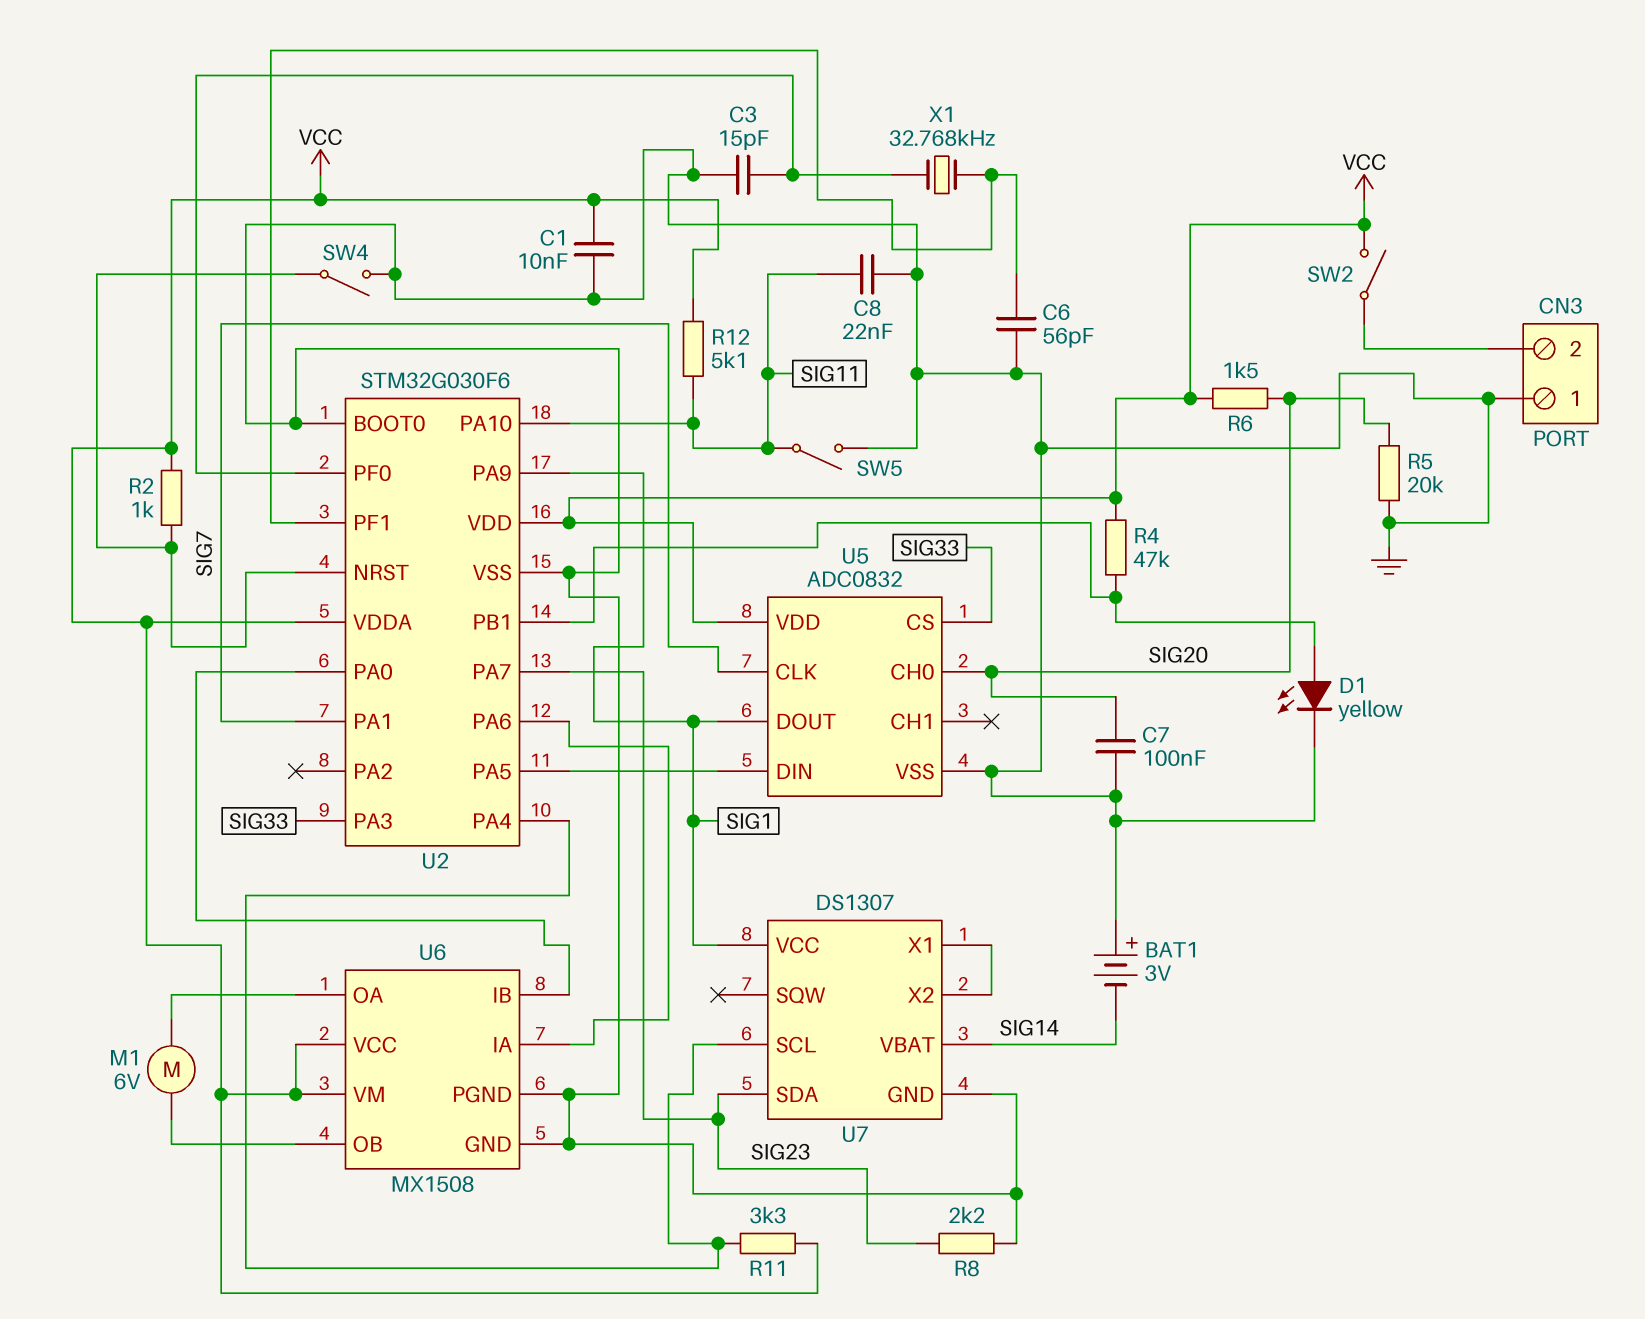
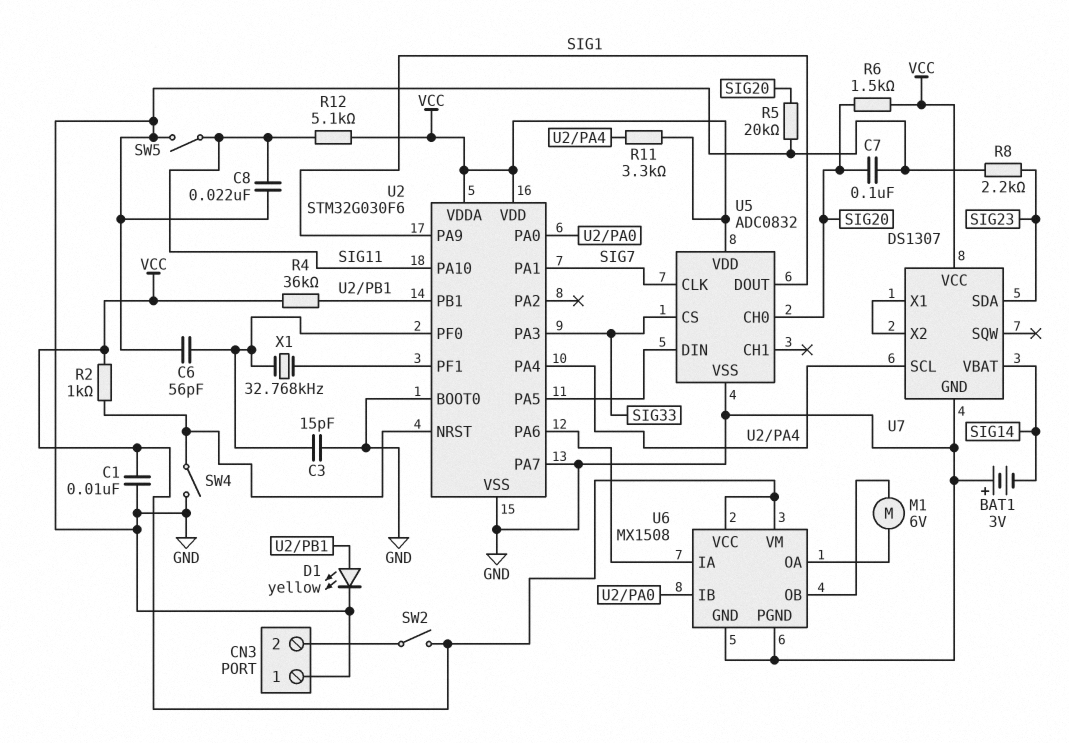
C6: 56pF (GND, U2/PF1) -> 56pF (GND, U2/PF0)
R4: 47k (U2/PB1, VCC) -> 36k (U2/PB1, VCC)
U2 pin PA7: SIG23 -> GND
U7 pin VCC: SIG1 -> VCC

